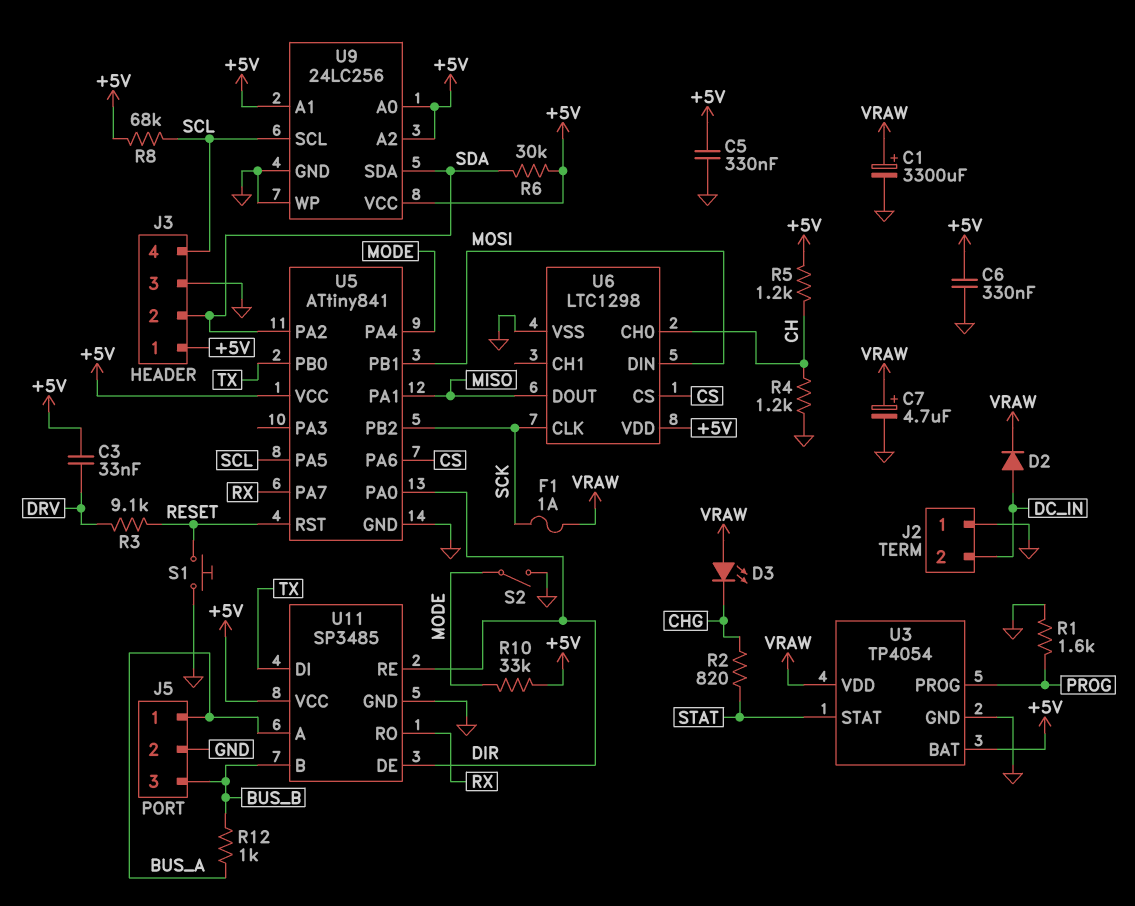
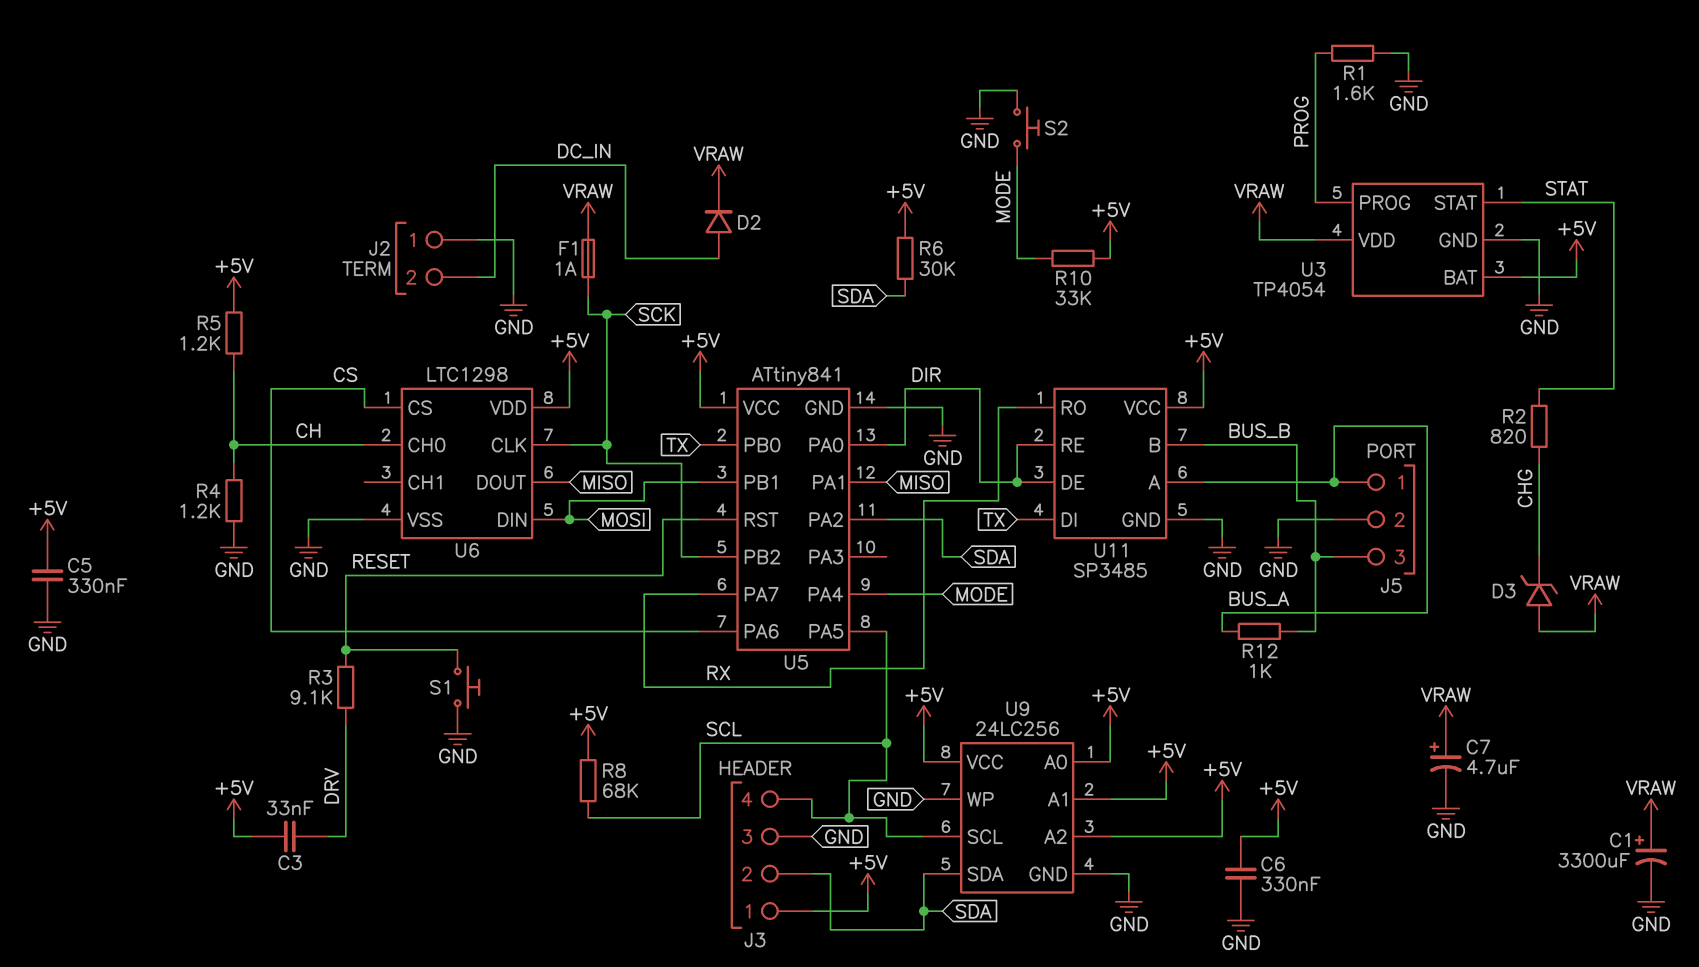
D3: LED (A VRAW, K CHG) -> zener (A VRAW, K CHG)
S2: switch (GND, MODE) -> button (GND, MODE)

